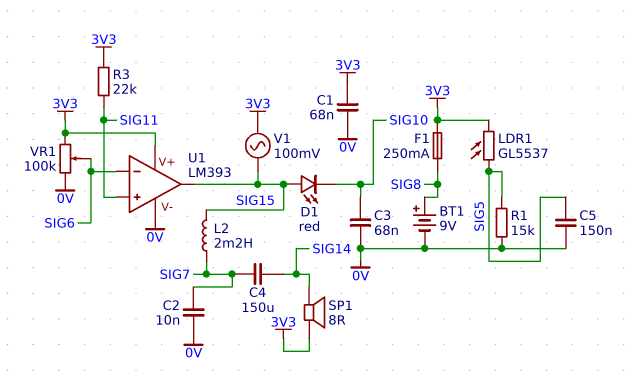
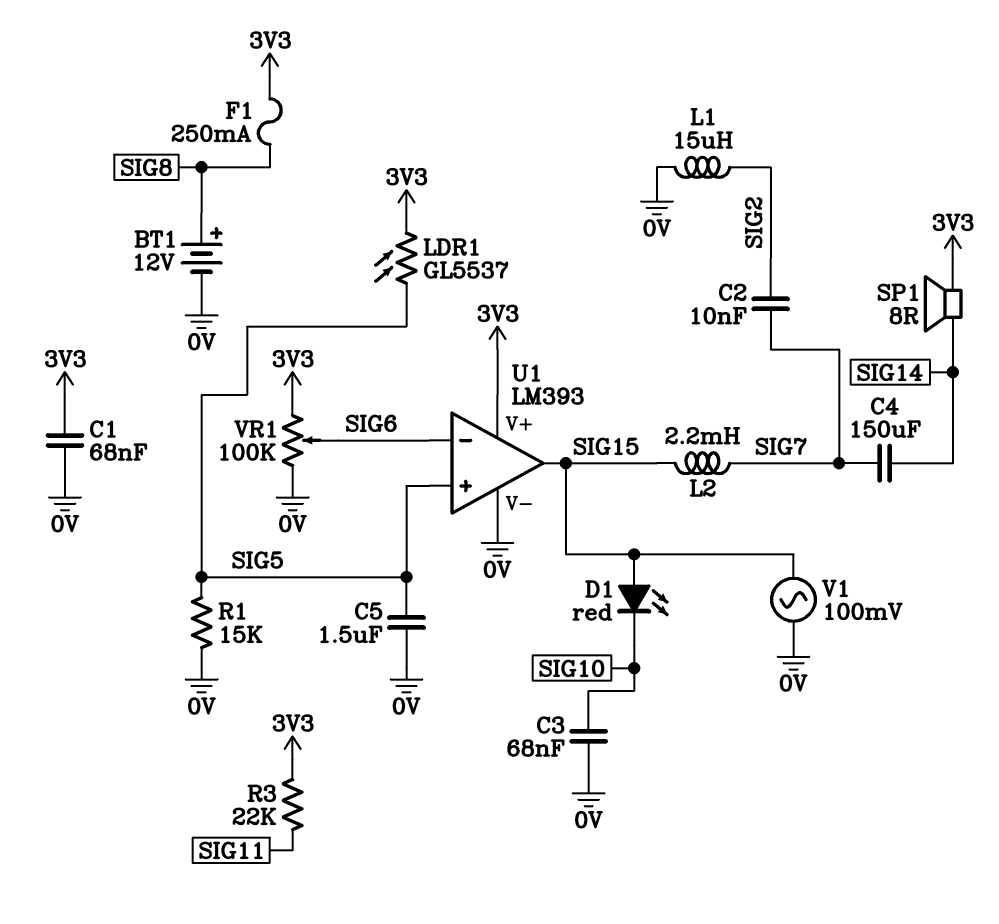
BT1: 9V (plus SIG8, minus 0V) -> 12V (plus SIG8, minus 0V)
C2: 10nF (0V, SIG7) -> 10nF (SIG2, SIG7)
C5: 150nF (0V, SIG5) -> 1.5uF (0V, SIG5)
L1: none -> 15uH (0V, SIG2)
U1 pin in+: SIG11 -> SIG5
V1: AC 100mV (3V3, SIG15) -> AC 100mV (0V, SIG15)

